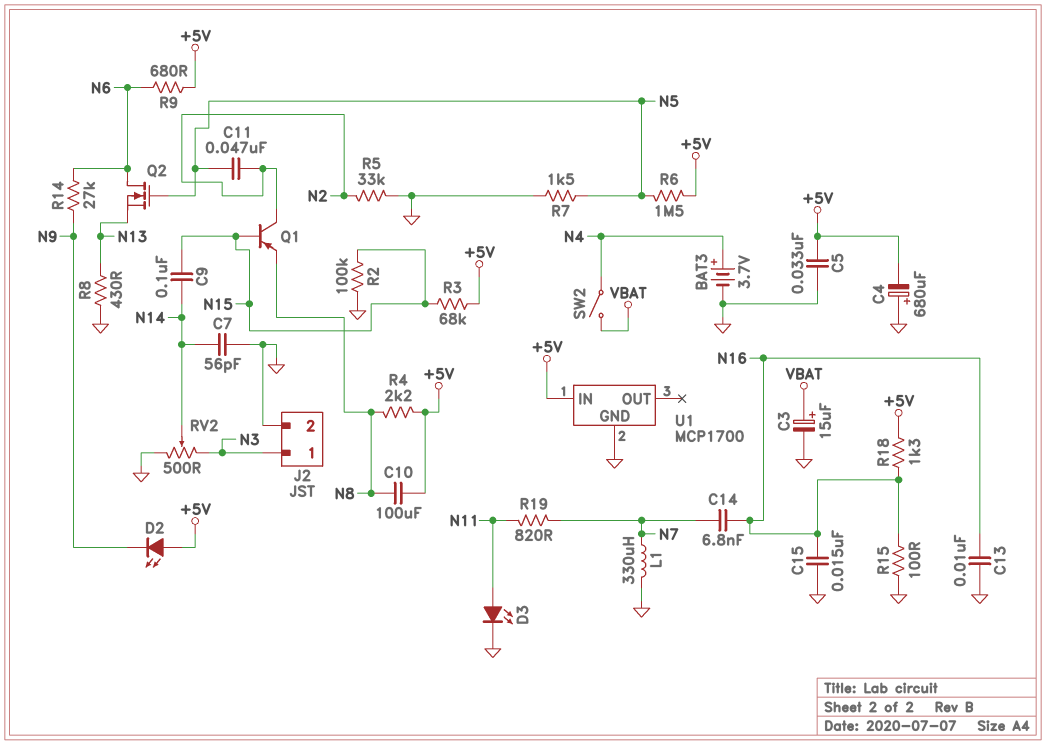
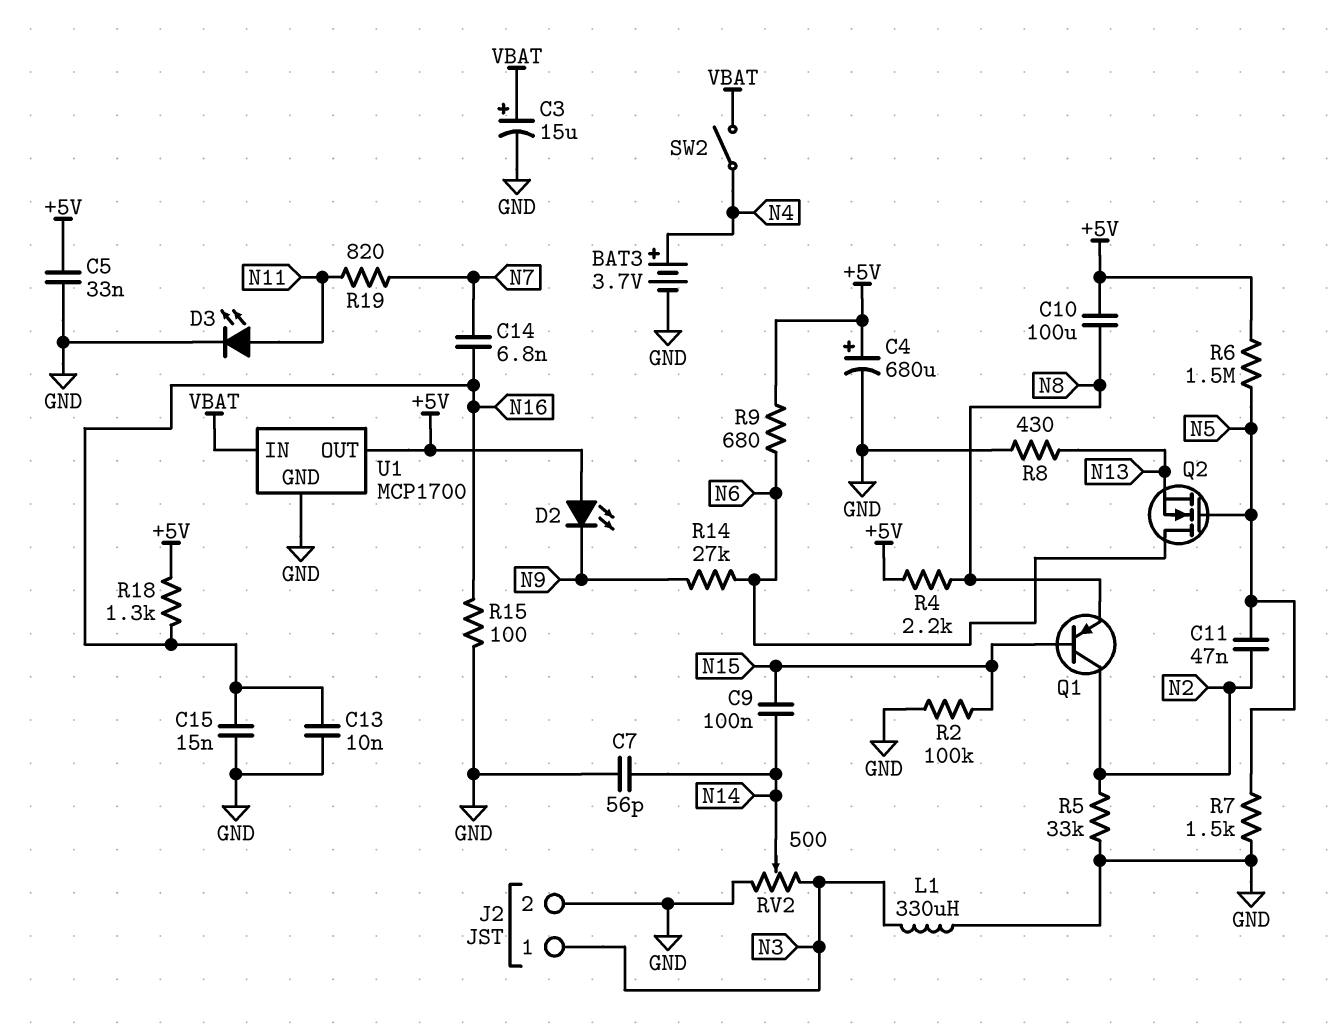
C4: 680uF (plus GND, minus +5V) -> 680uF (plus +5V, minus GND)
L1: 330uH (GND, N7) -> 330uH (GND, N3)
R3: 68k (+5V, N15) -> none
U1 pin IN: +5V -> VBAT
U1 pin OUT: none -> +5V

